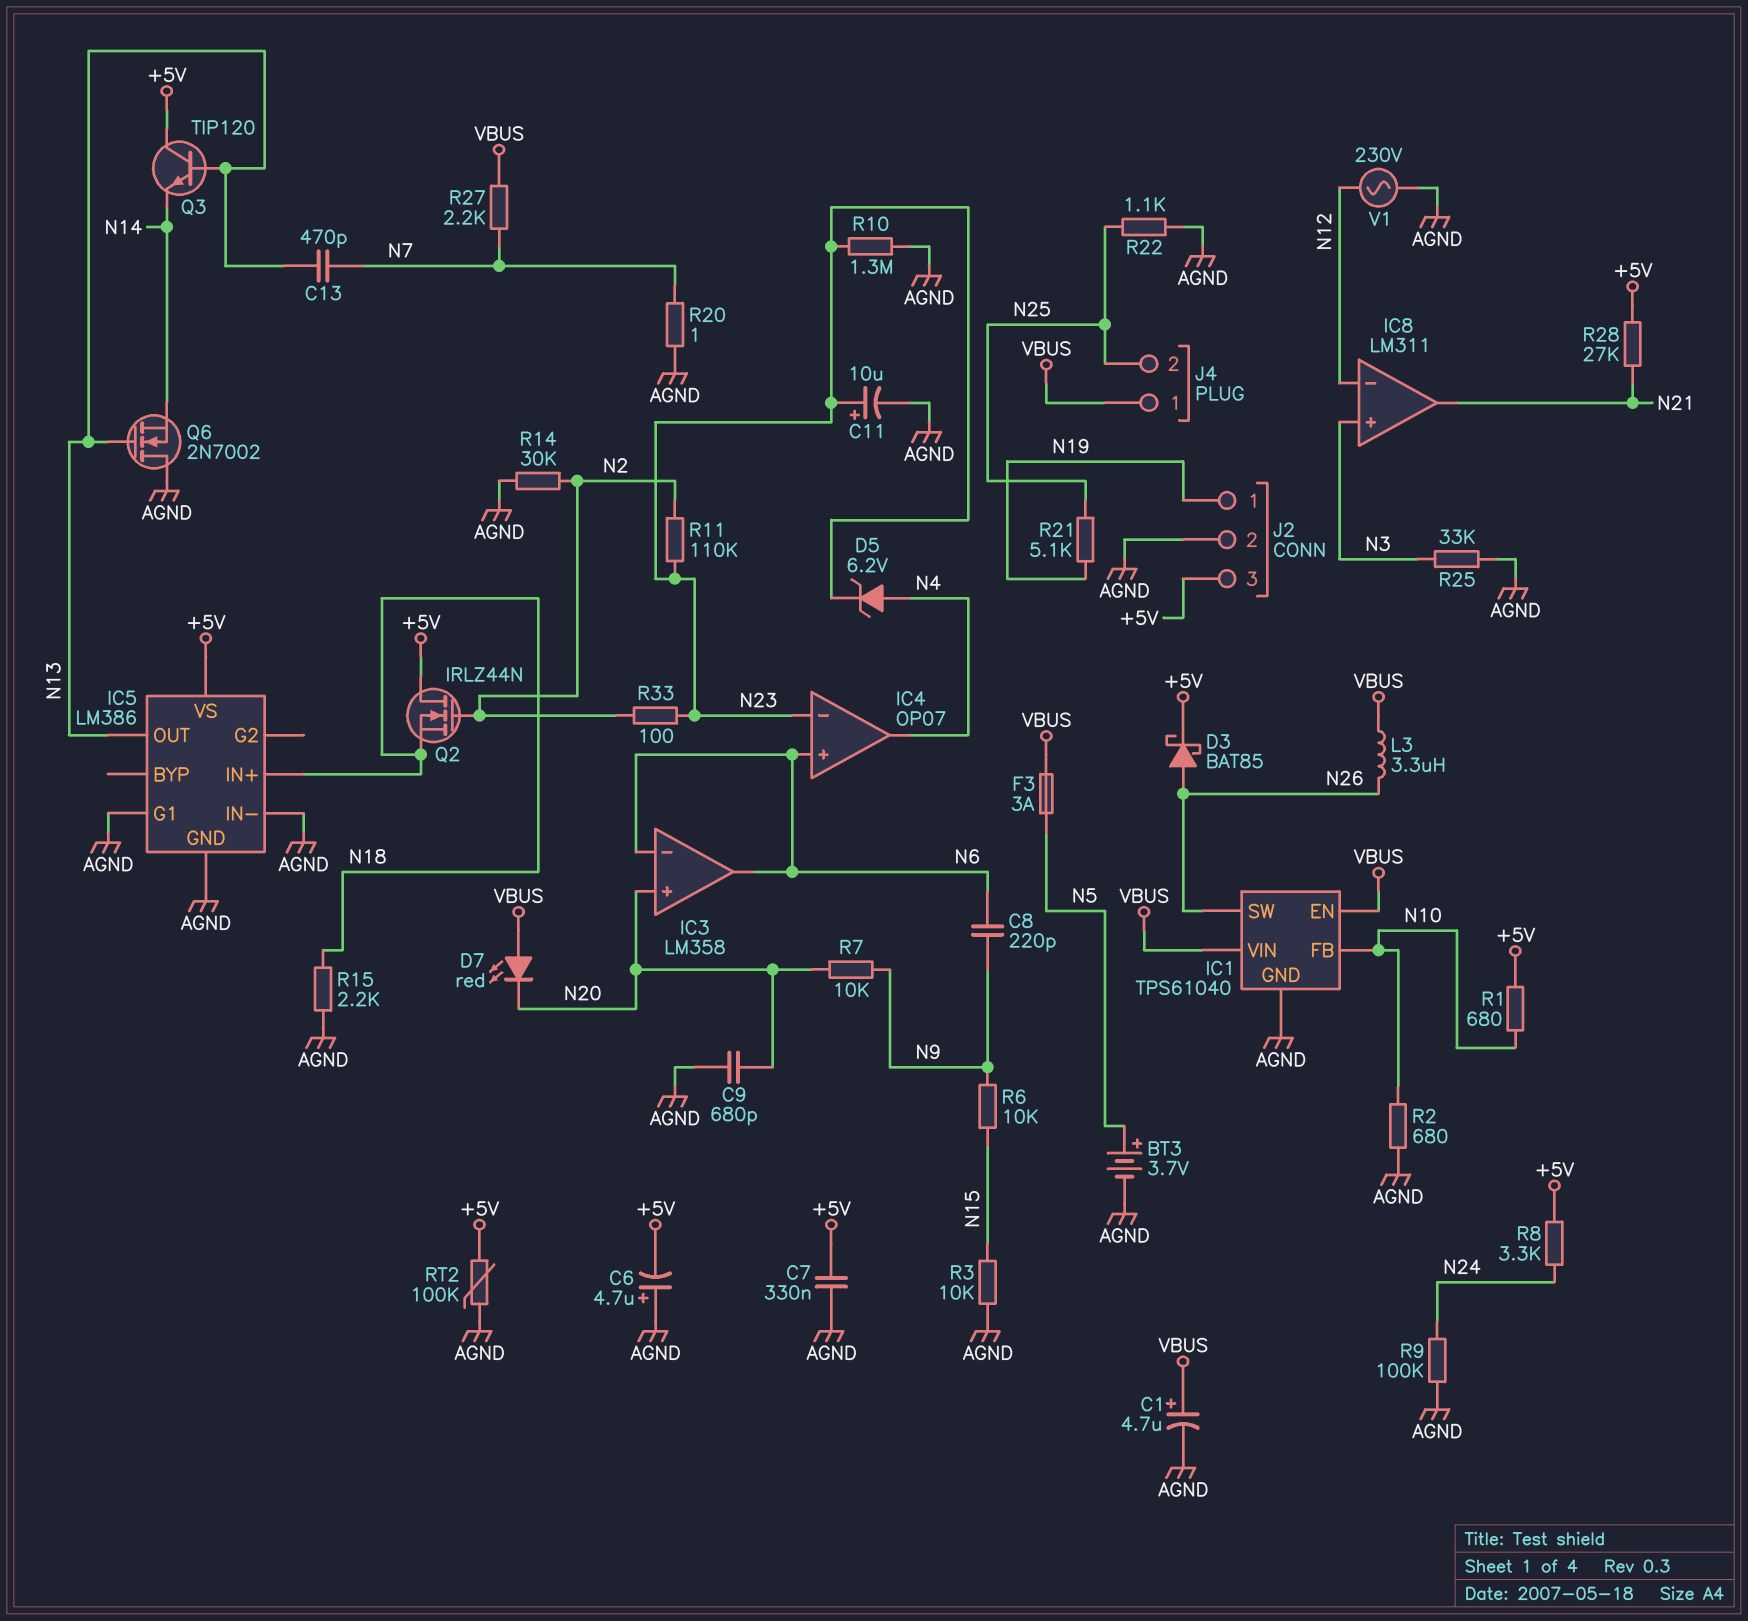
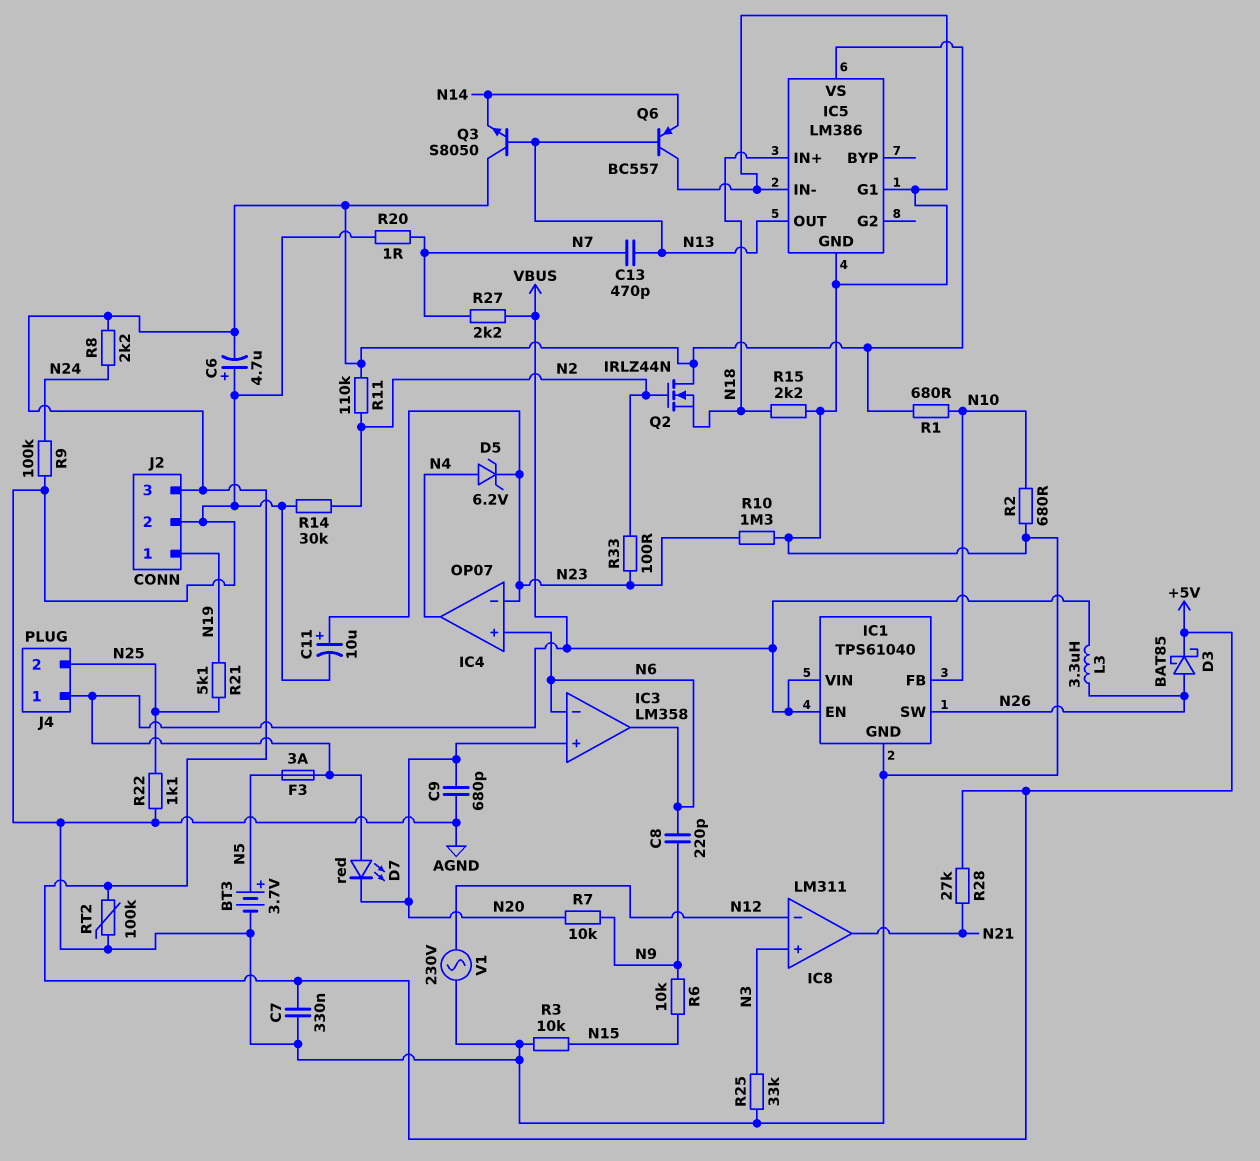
C1: 4.7uF (plus VBUS, minus AGND) -> none
Q3: NPN TIP120 (B N13, C +5V, E N14) -> NPN S8050 (B N13, C +5V, E N14)
Q6: NMOS 2N7002 (G N13, D AGND, S N14) -> PNP BC557 (B N13, C AGND, E N14)
R8: 3.3k (+5V, N24) -> 2.2k (+5V, N24)
R11: 110k (N2, N23) -> 110k (+5V, N2)

